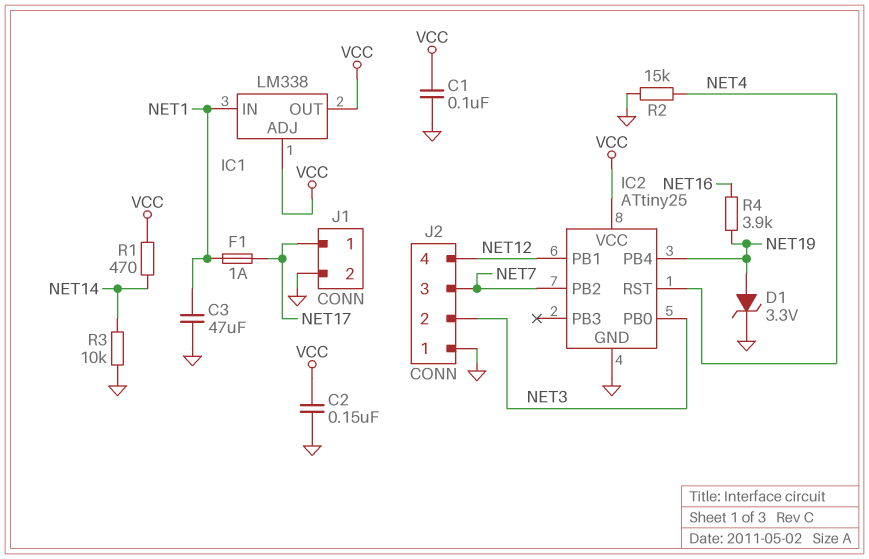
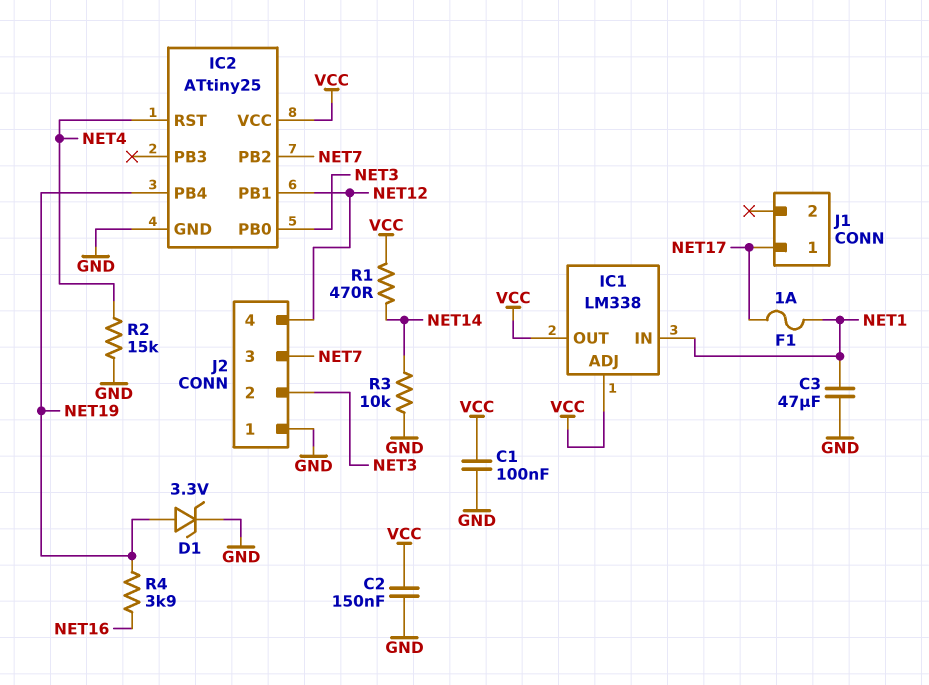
J1 pin 2: GND -> none

